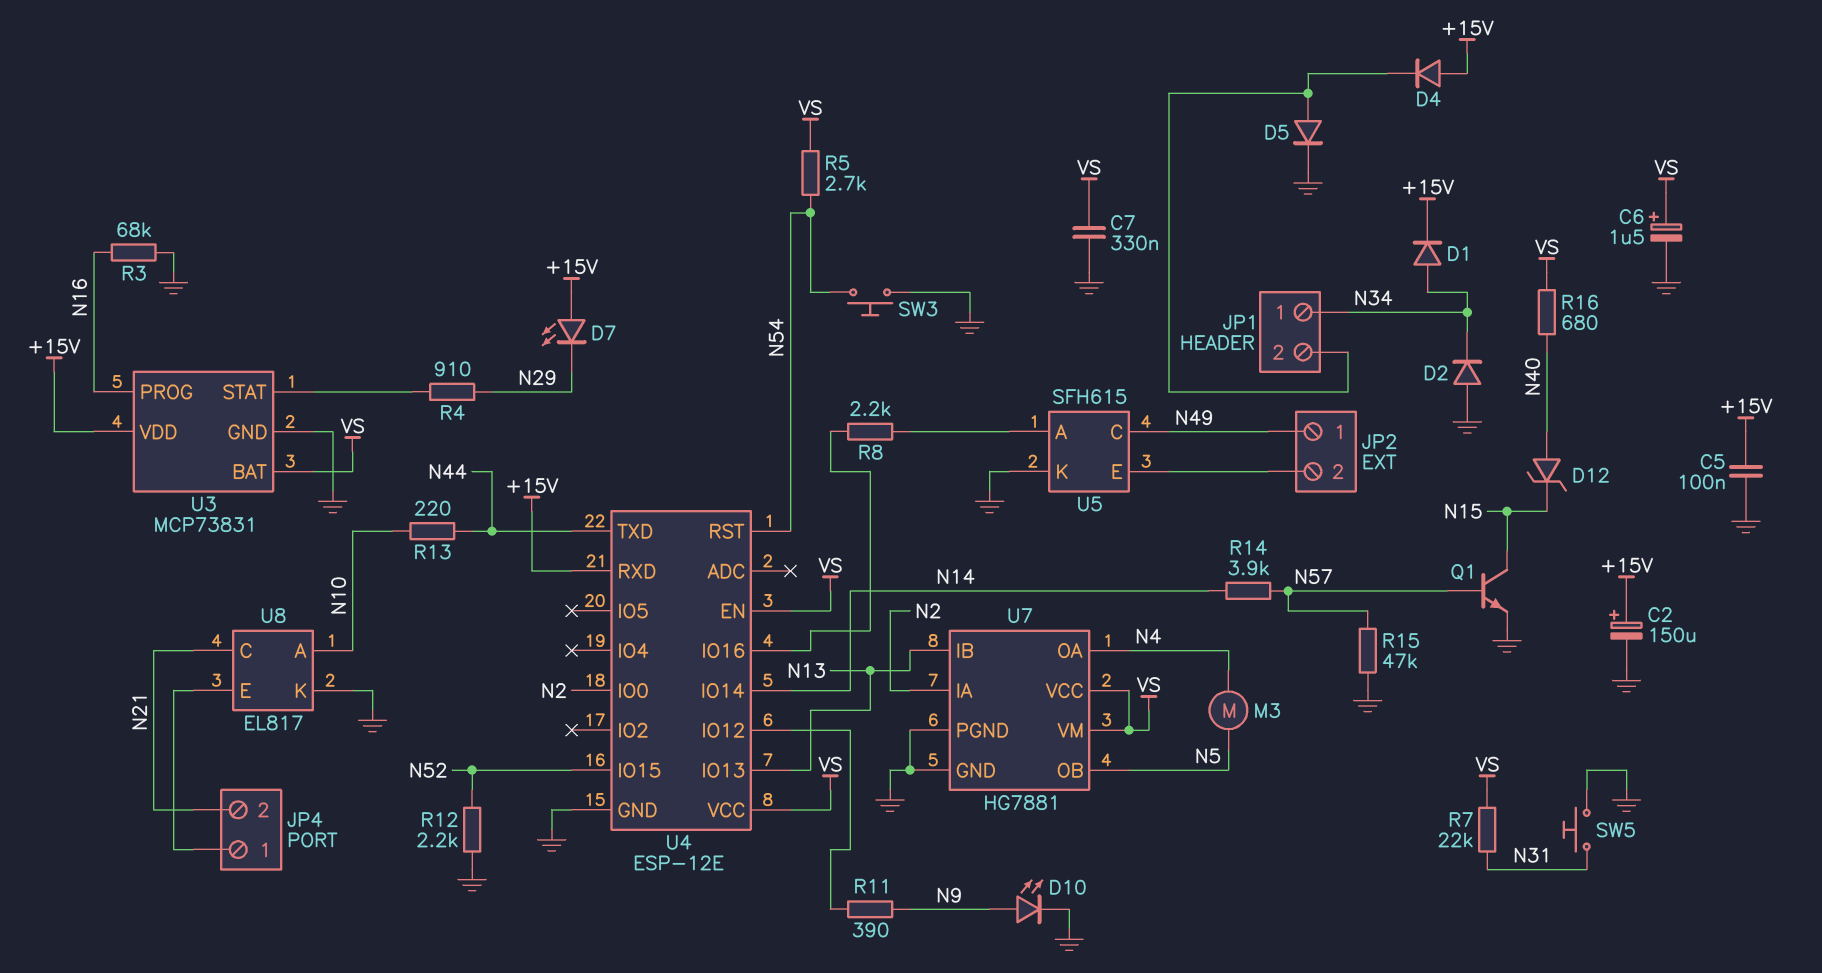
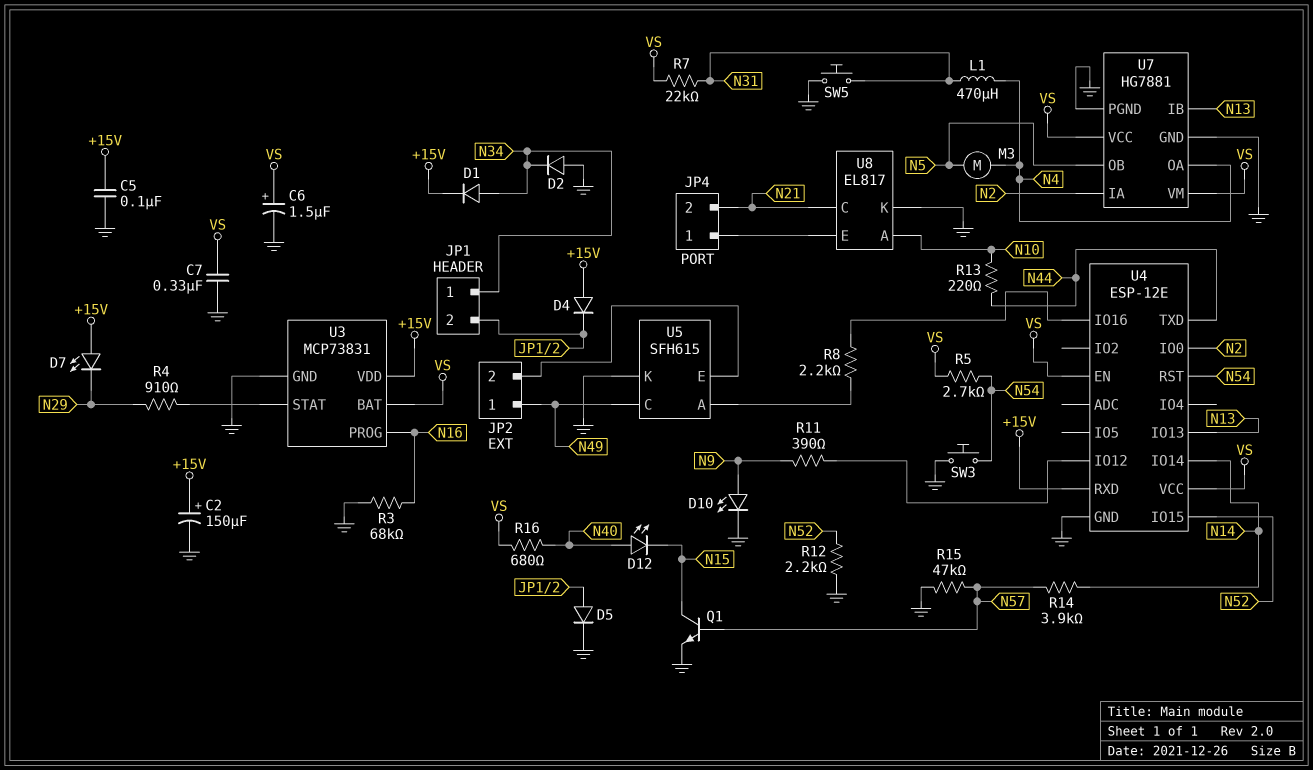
D12: zener (A N40, K N15) -> LED (A N40, K N15)
L1: none -> 470uH (N4, N31)

